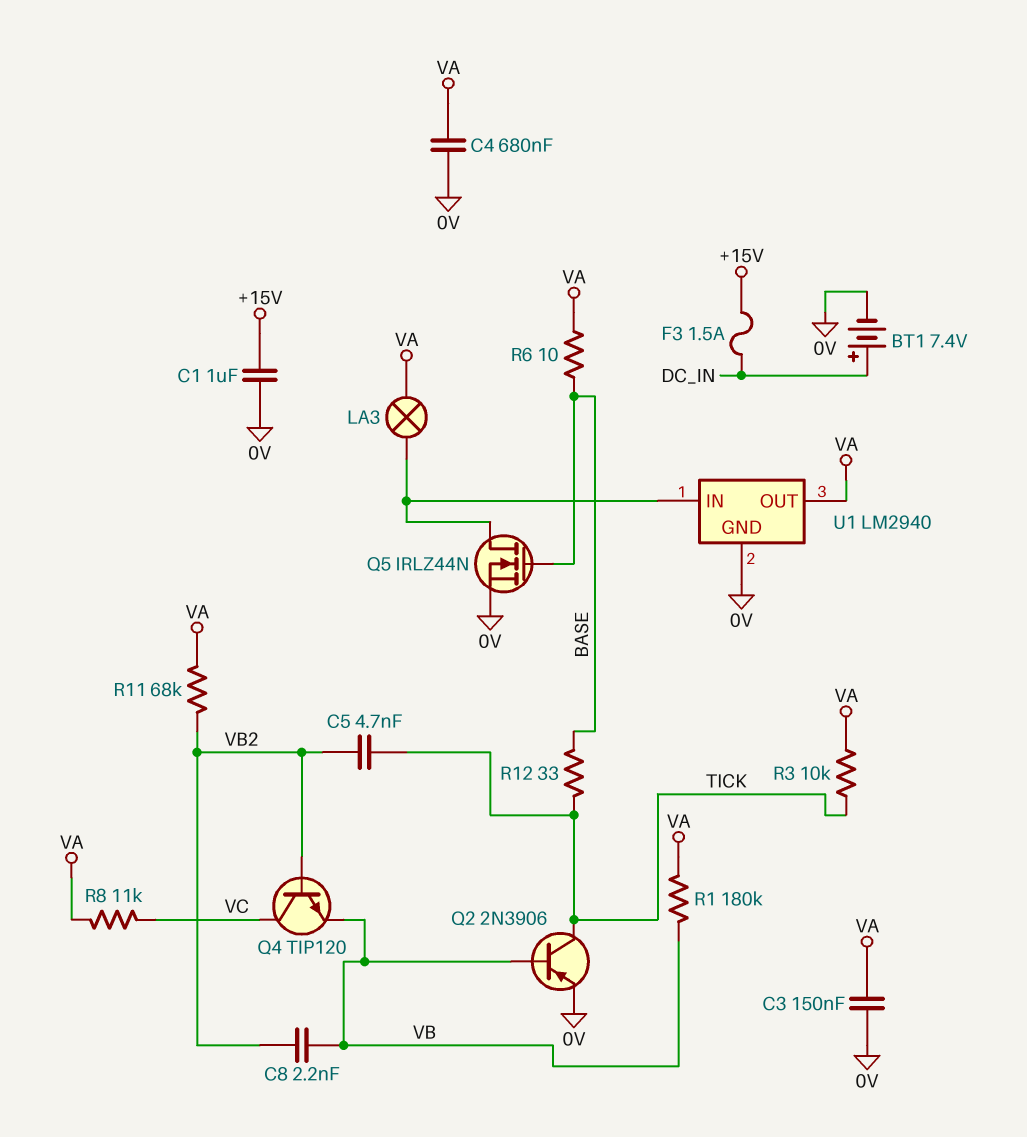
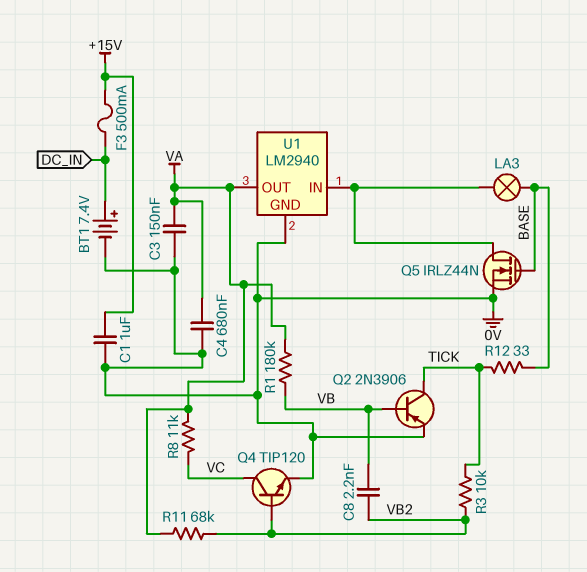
C5: 4.7nF (TICK, VB2) -> none
F3: 1.5A (+15V, DC_IN) -> 500mA (+15V, DC_IN)
LA3: lamp (U1/IN, VA) -> lamp (BASE, U1/IN)
Q4: NPN TIP120 (B VB2, C VC, E VB) -> NPN TIP120 (B VB2, C VC, E 0V)
R3: 10k (TICK, VA) -> 10k (TICK, VB2)
R6: 10 (BASE, VA) -> none

